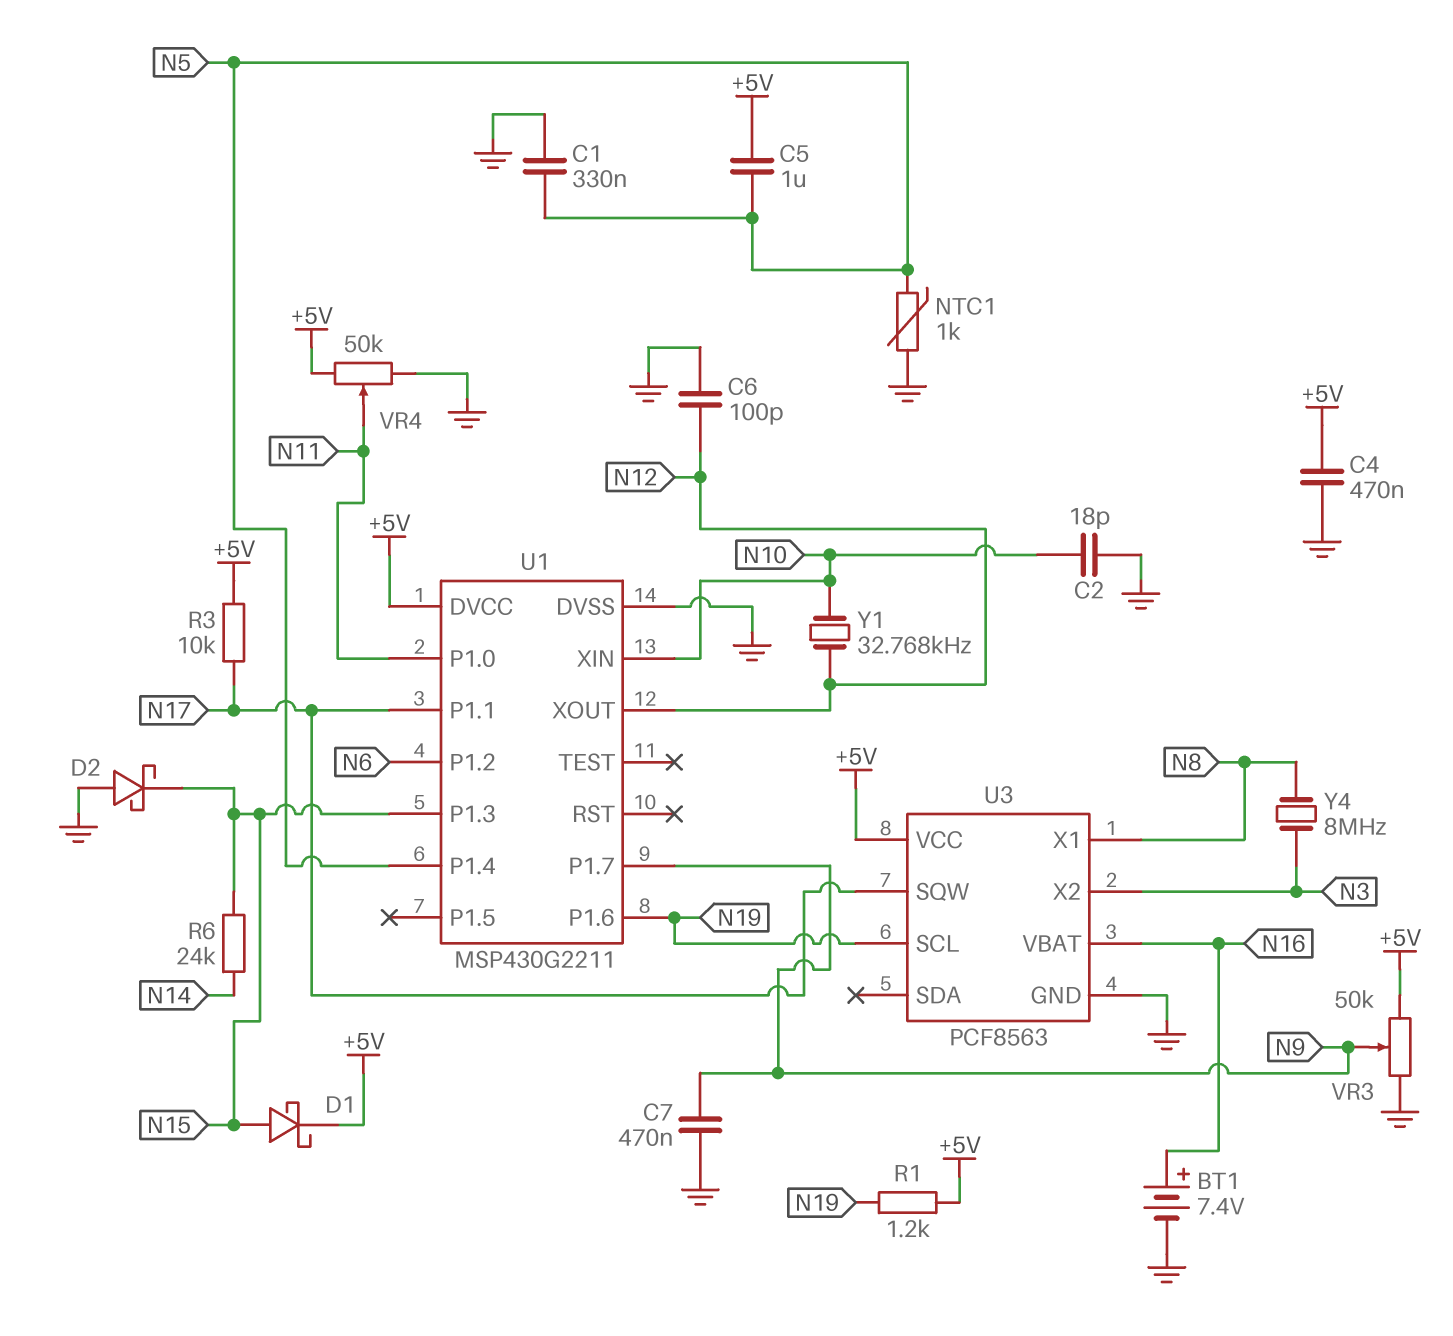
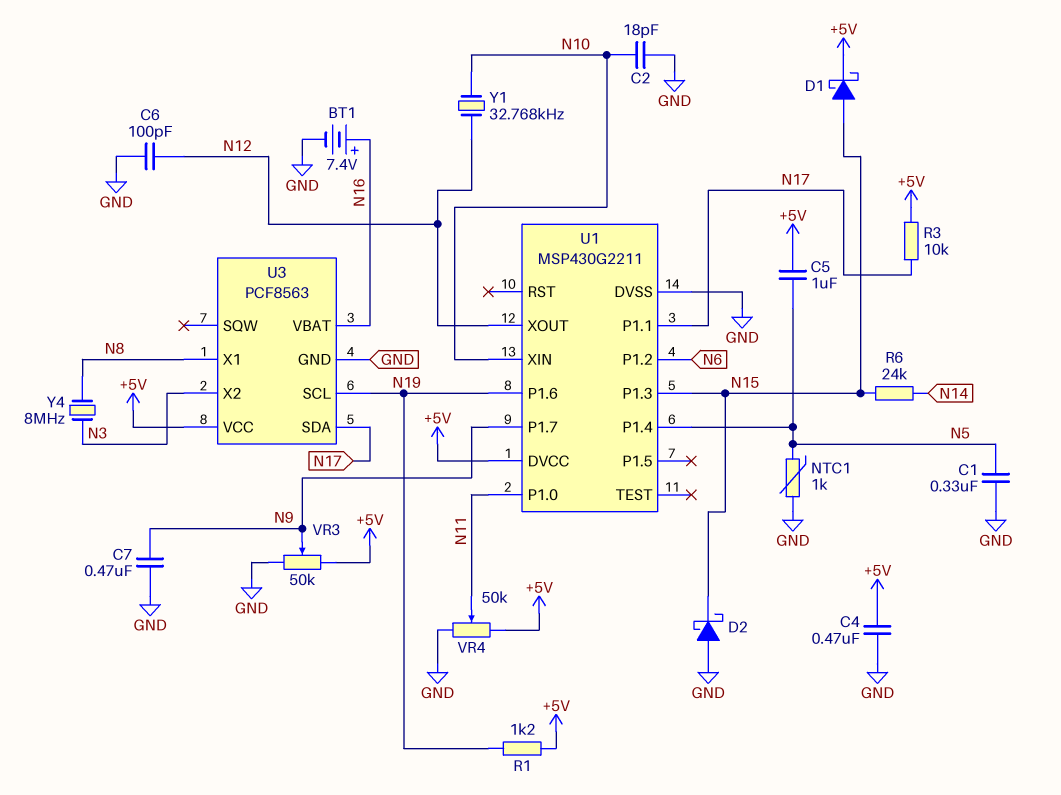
U3 pin SDA: none -> N17
U3 pin SQW: N17 -> none

